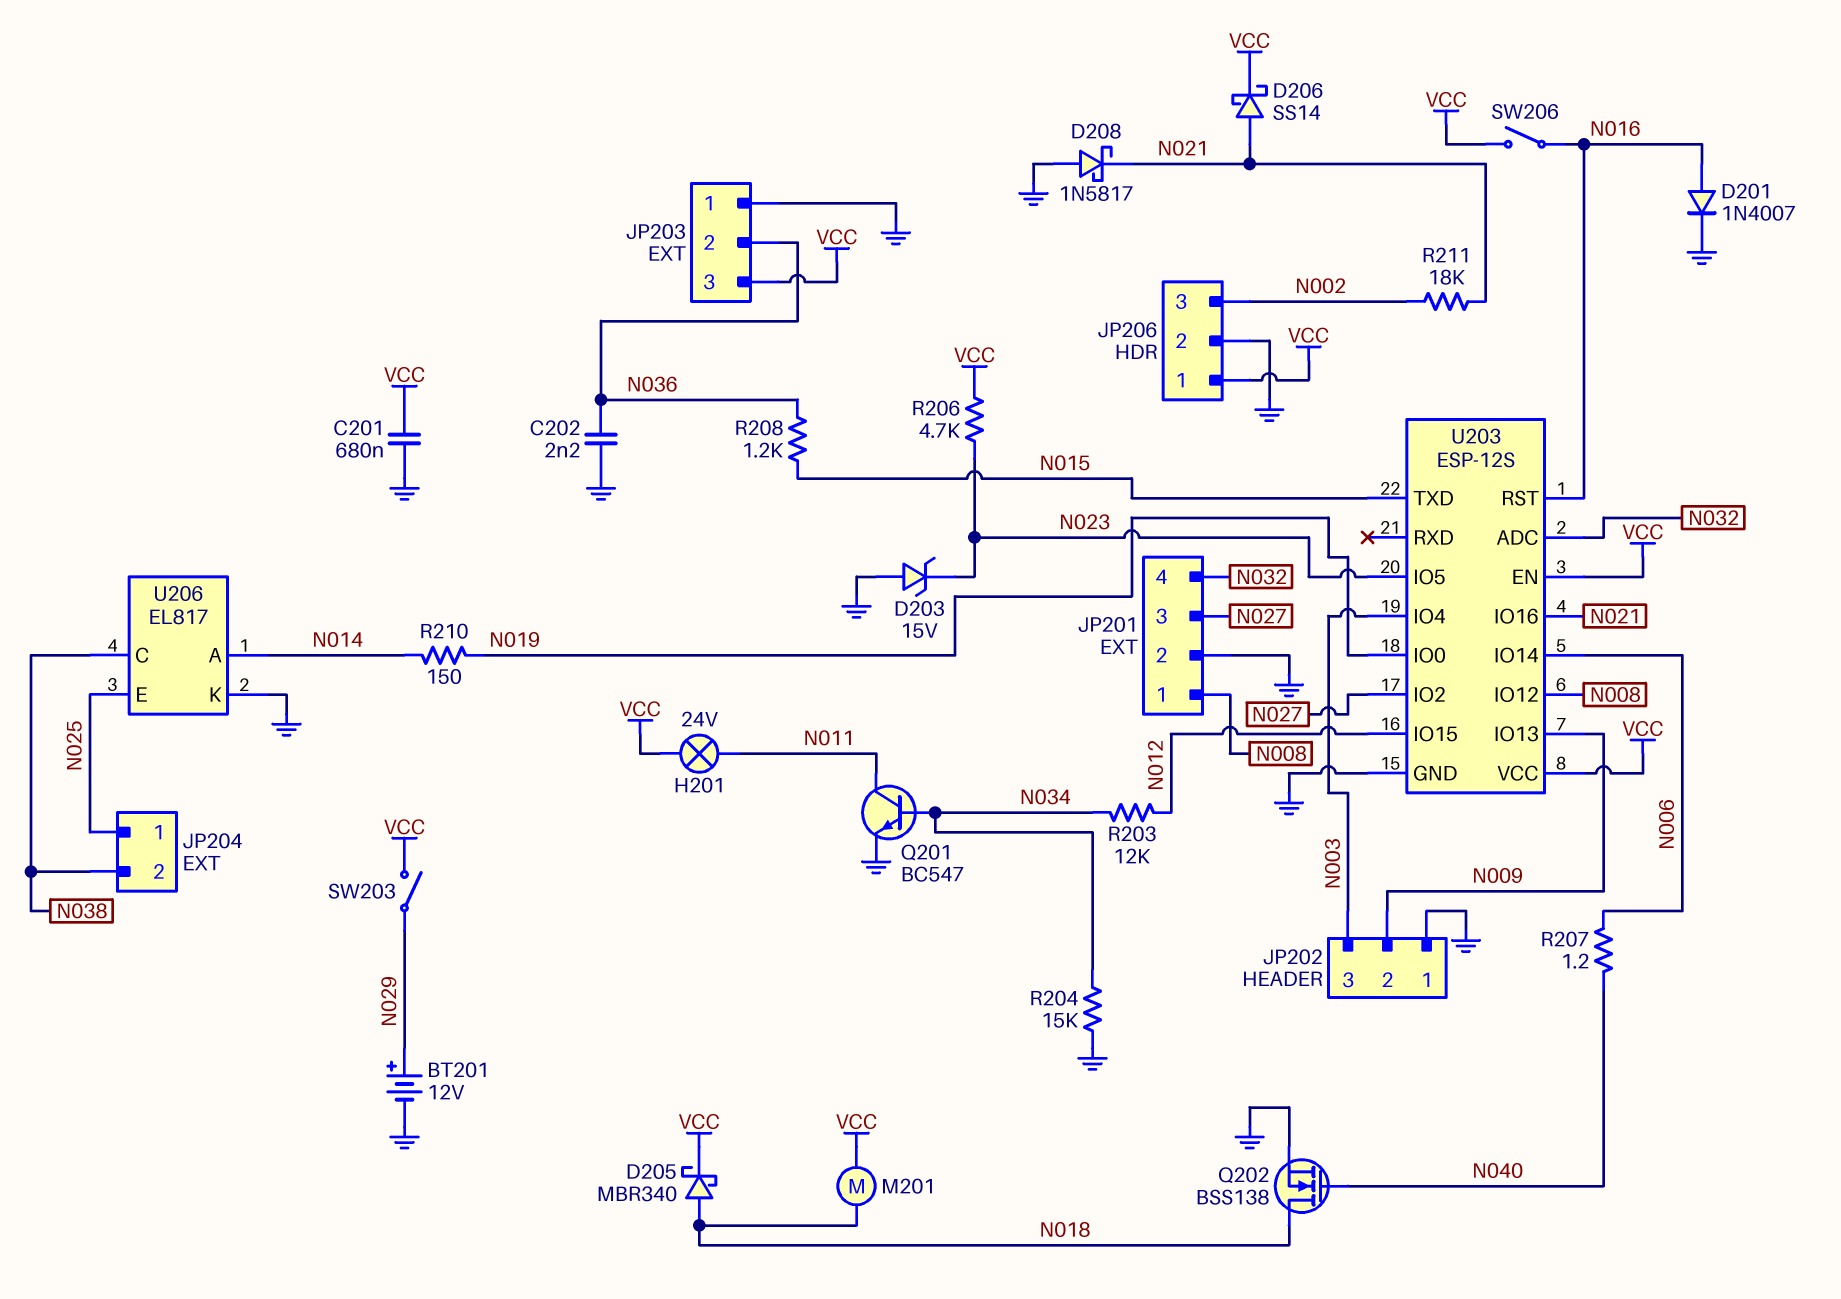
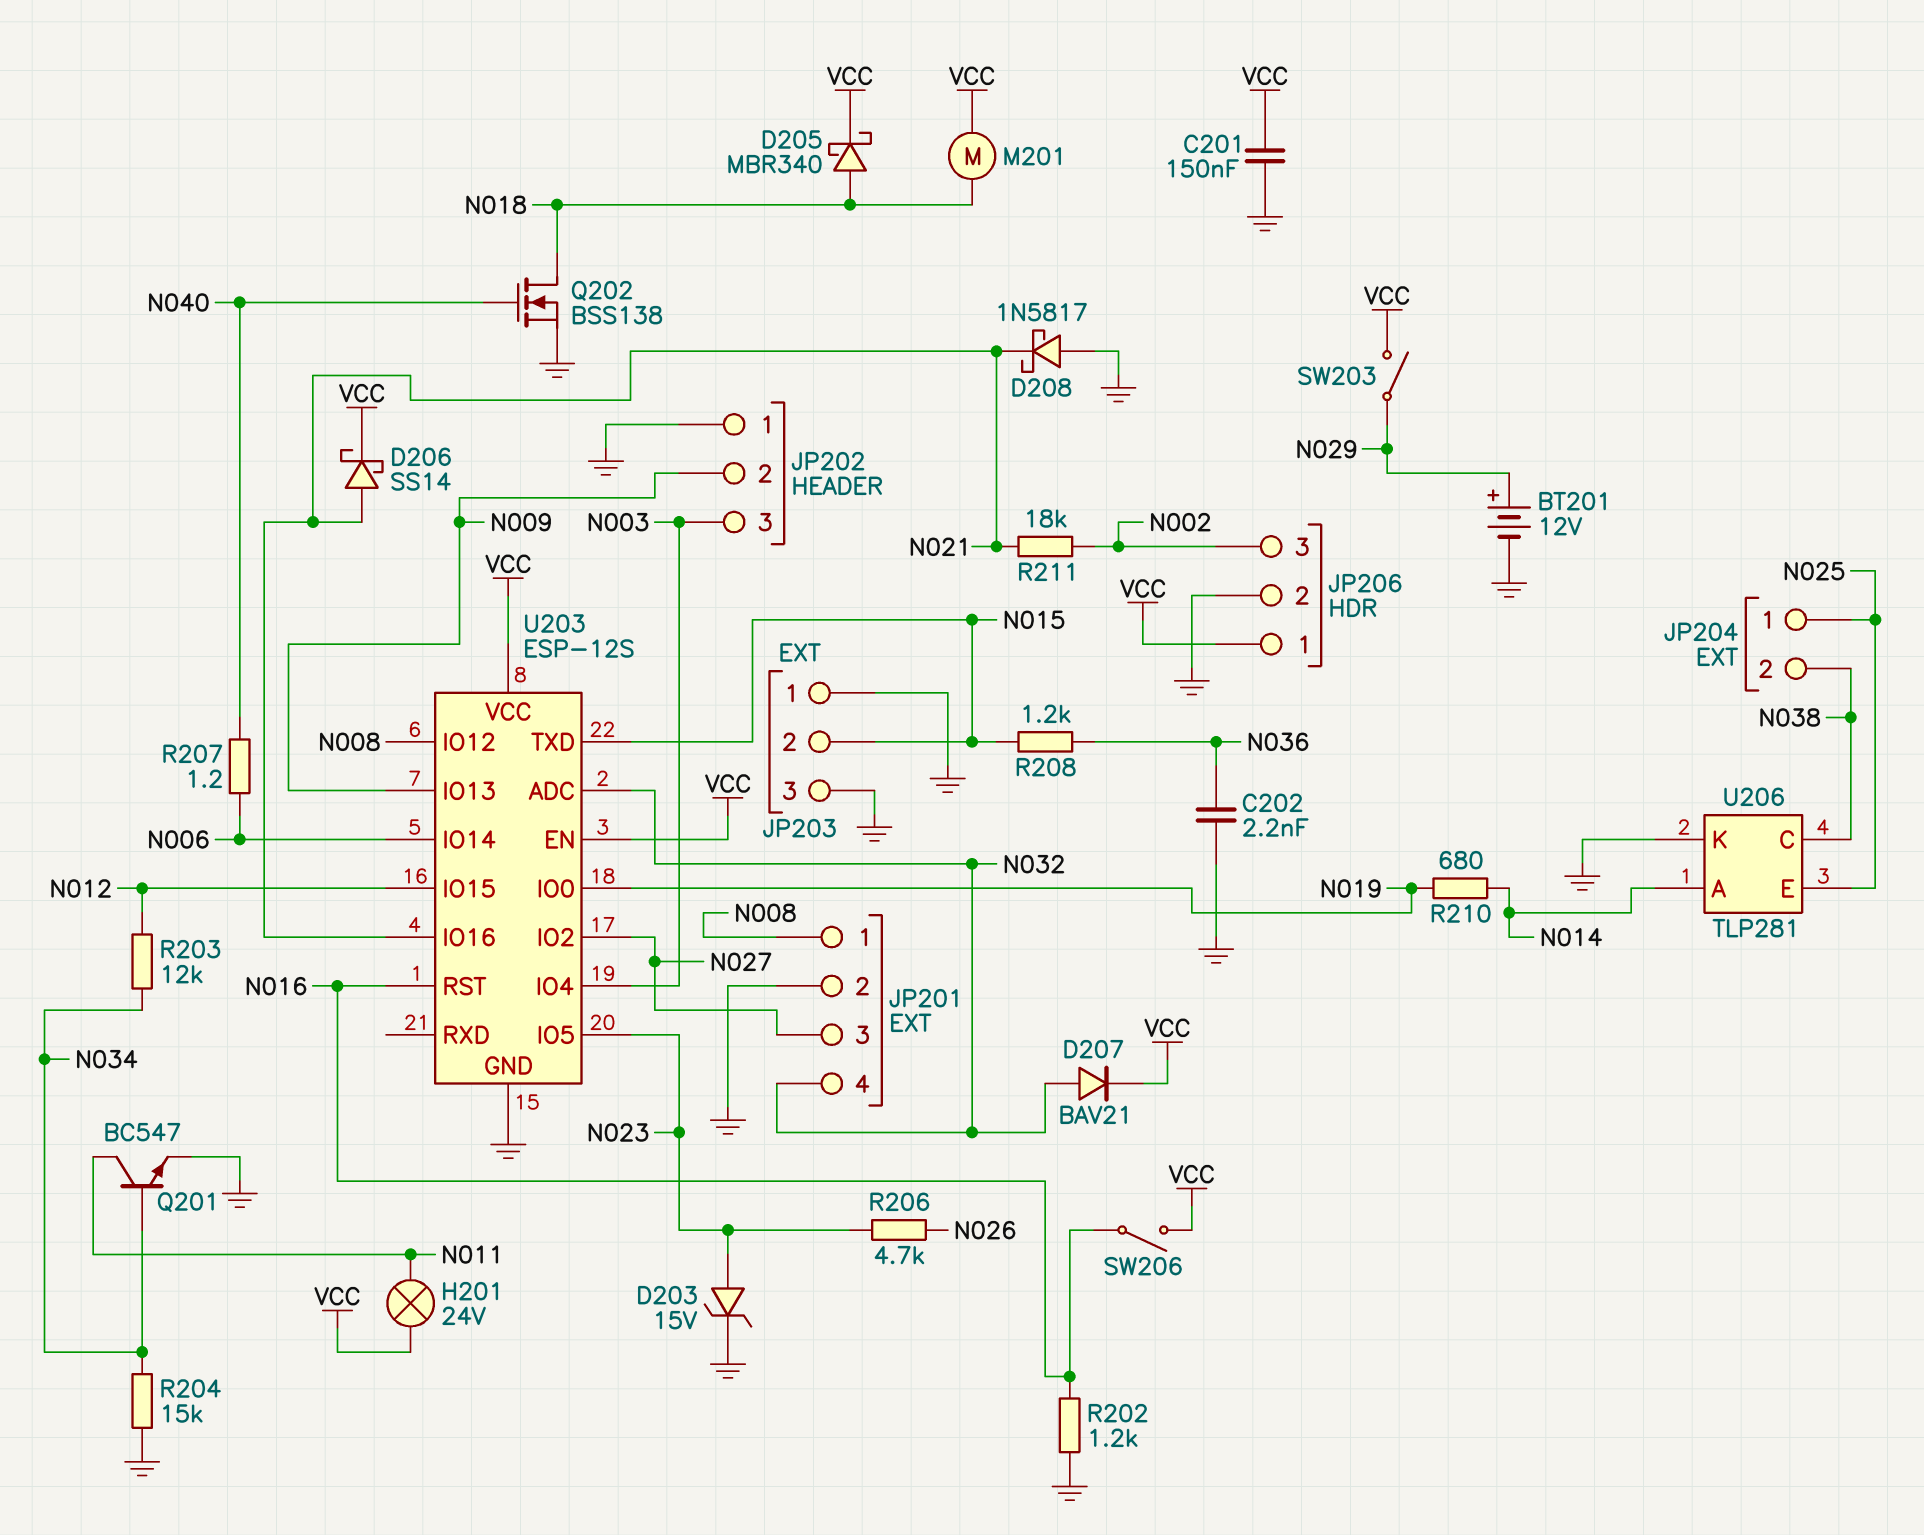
C201: 680nF (GND, VCC) -> 150nF (GND, VCC)
D201: diode 1N4007 (A N016, K GND) -> none
D203: zener 15V (A GND, K N023) -> zener 15V (A N023, K GND)
D207: none -> diode BAV21 (A N032, K VCC)
JP203 pin 2: N036 -> N015
JP203 pin 3: VCC -> GND
R202: none -> 1.2k (GND, N016)
R206: 4.7k (N023, VCC) -> 4.7k (N023, N026)
R210: 150 (N014, N019) -> 680 (N014, N019)
U206: EL817 -> TLP281

